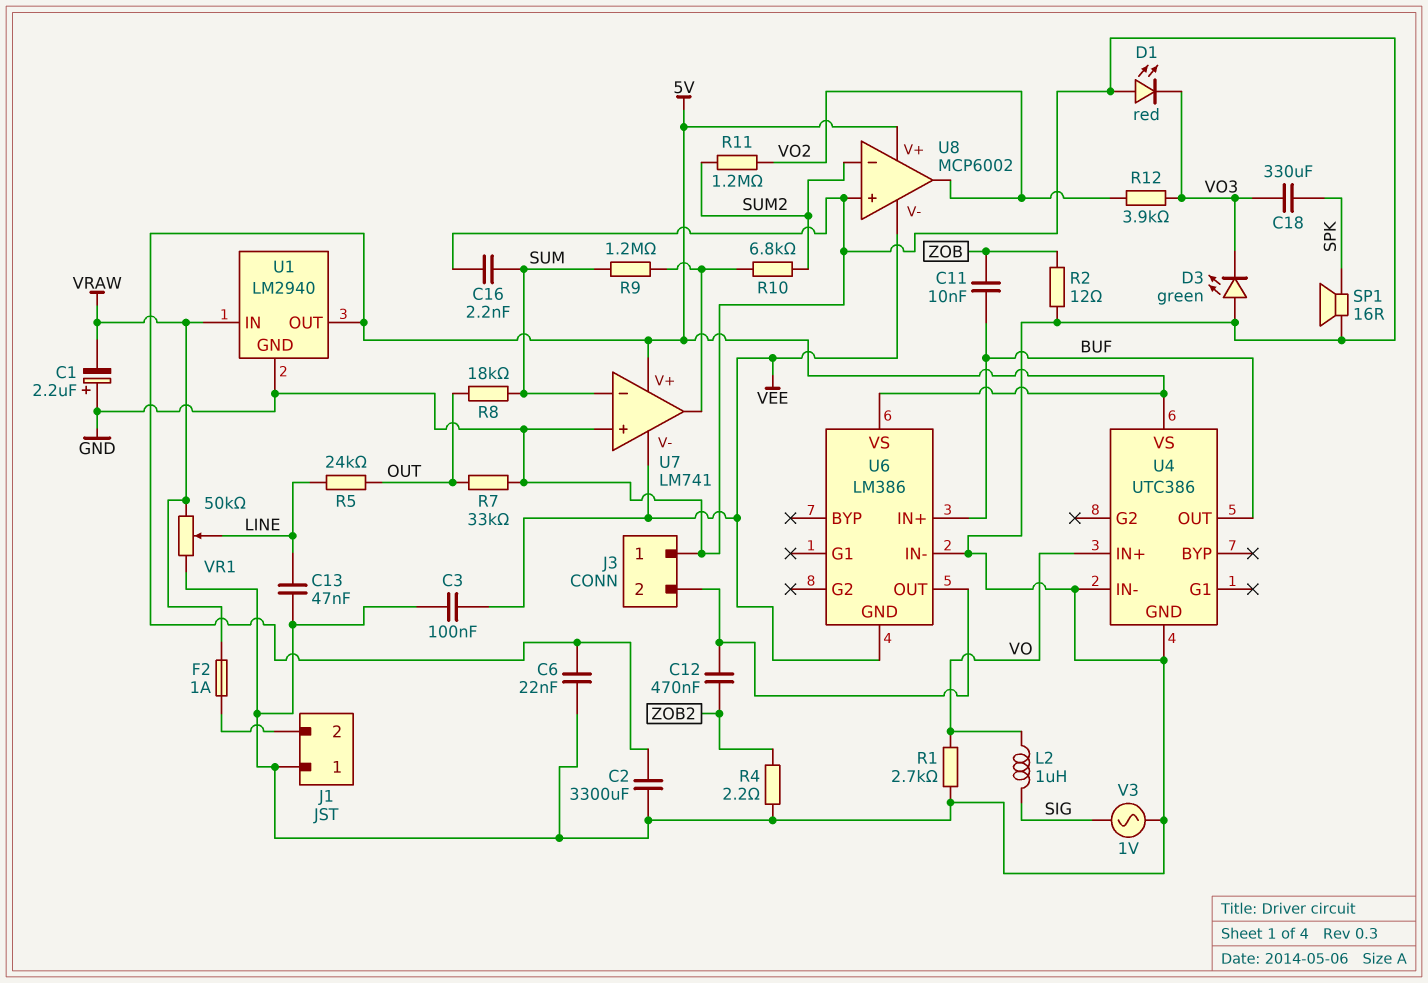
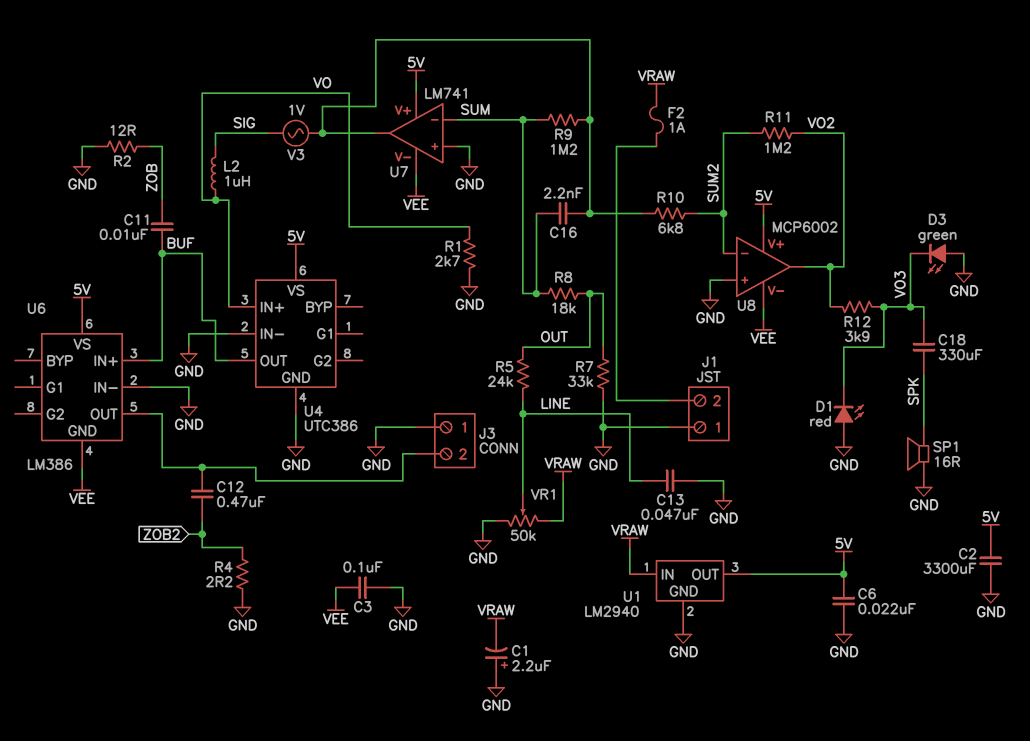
C16: 2.2nF (GND, SUM) -> 2.2nF (SUM, U7/out)
V3: AC 1V (GND, SIG) -> AC 1V (SIG, U7/out)

